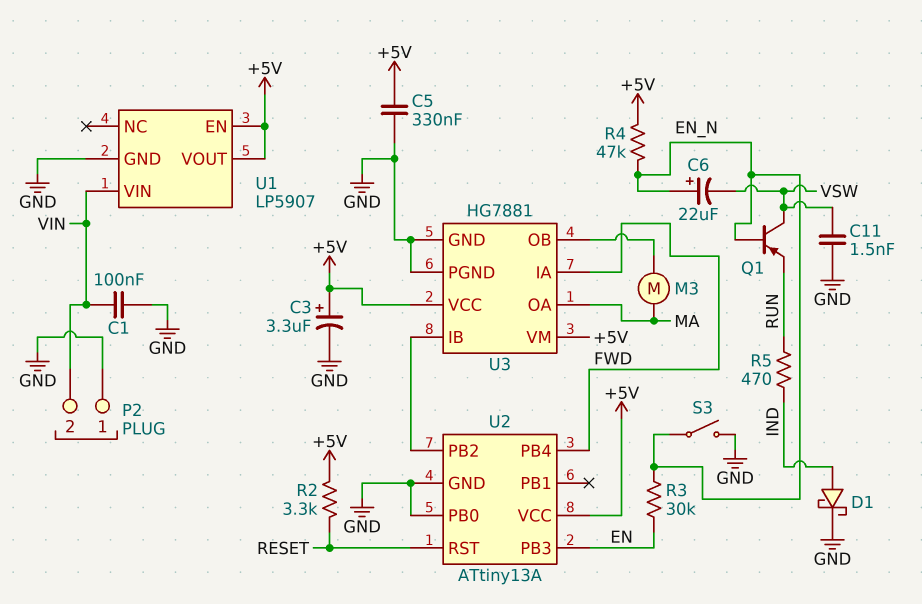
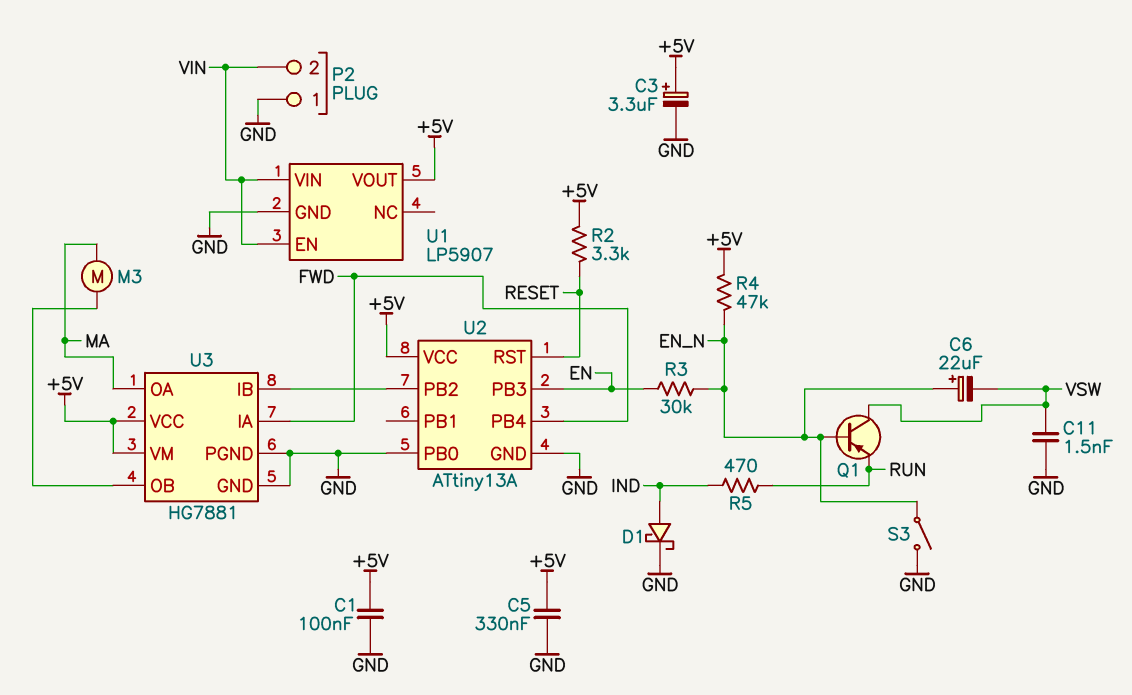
C1: 100nF (GND, VIN) -> 100nF (+5V, GND)
U1 pin EN: +5V -> VIN

